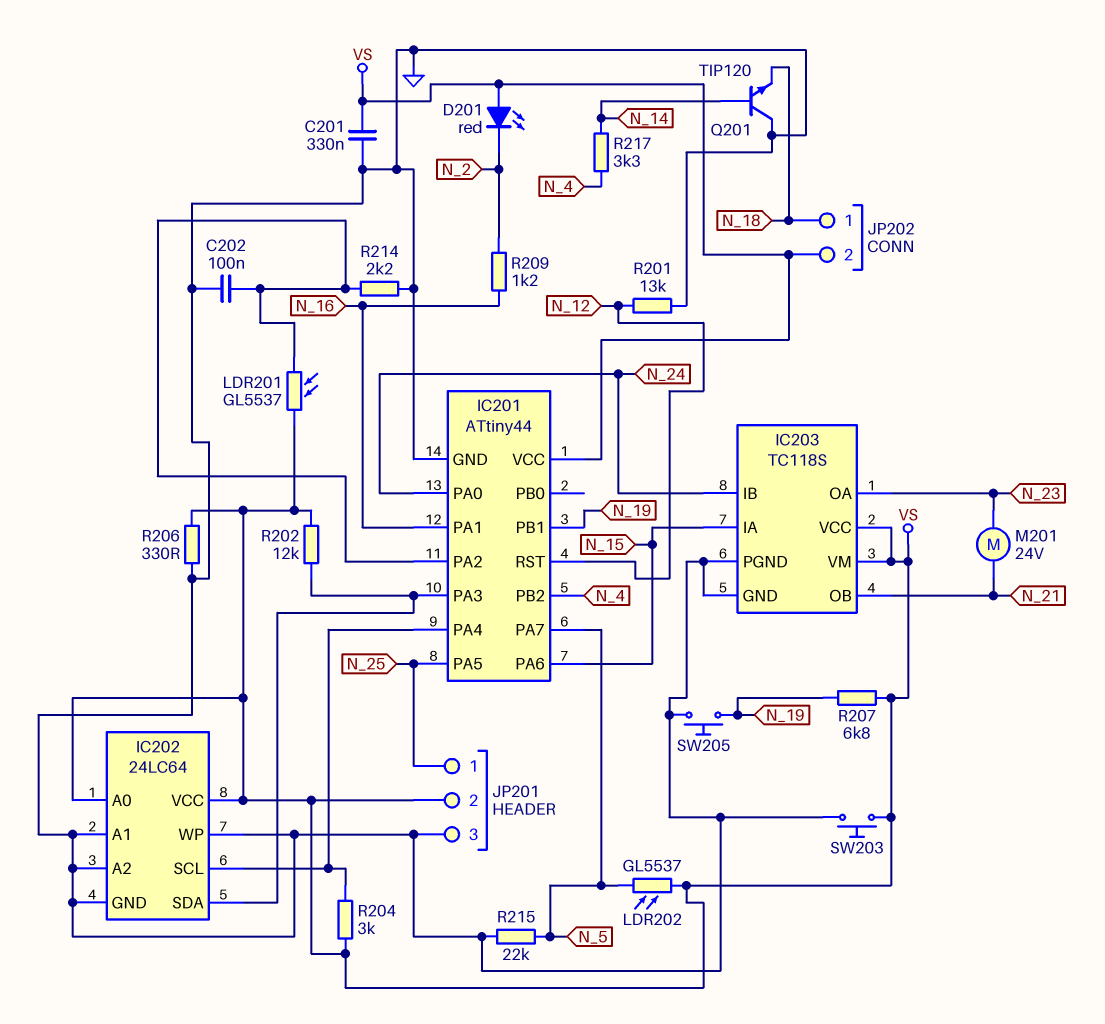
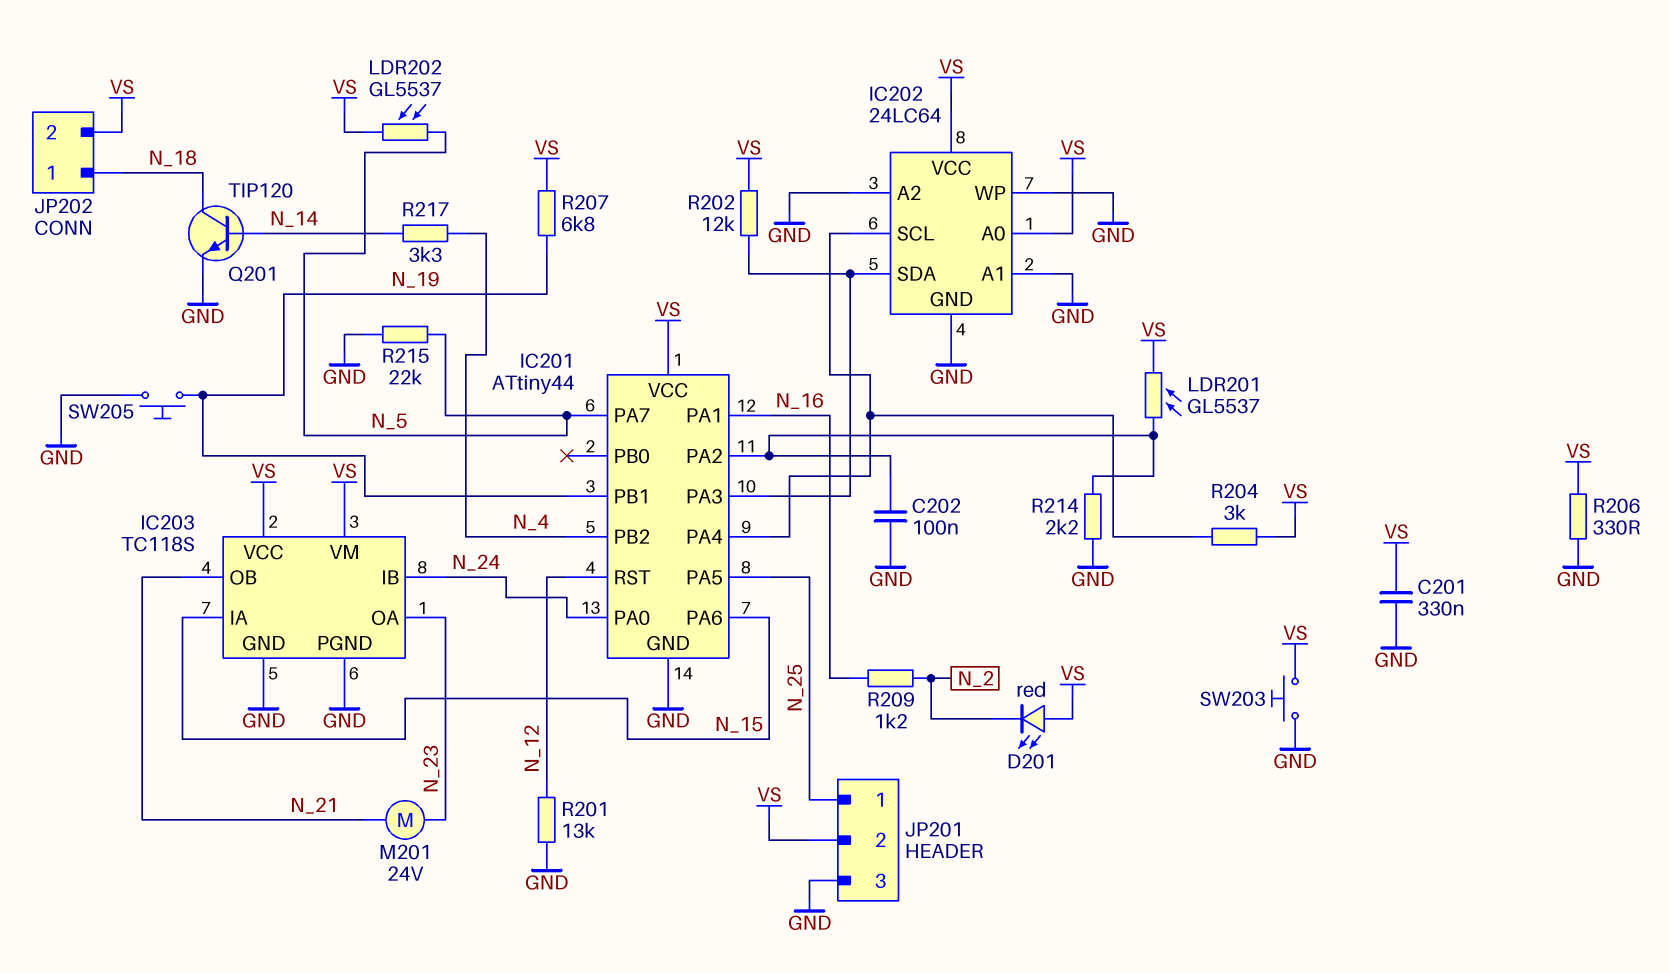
Q201: NPN TIP120 (B N_14, C GND, E N_18) -> NPN TIP120 (B N_14, C N_18, E GND)

